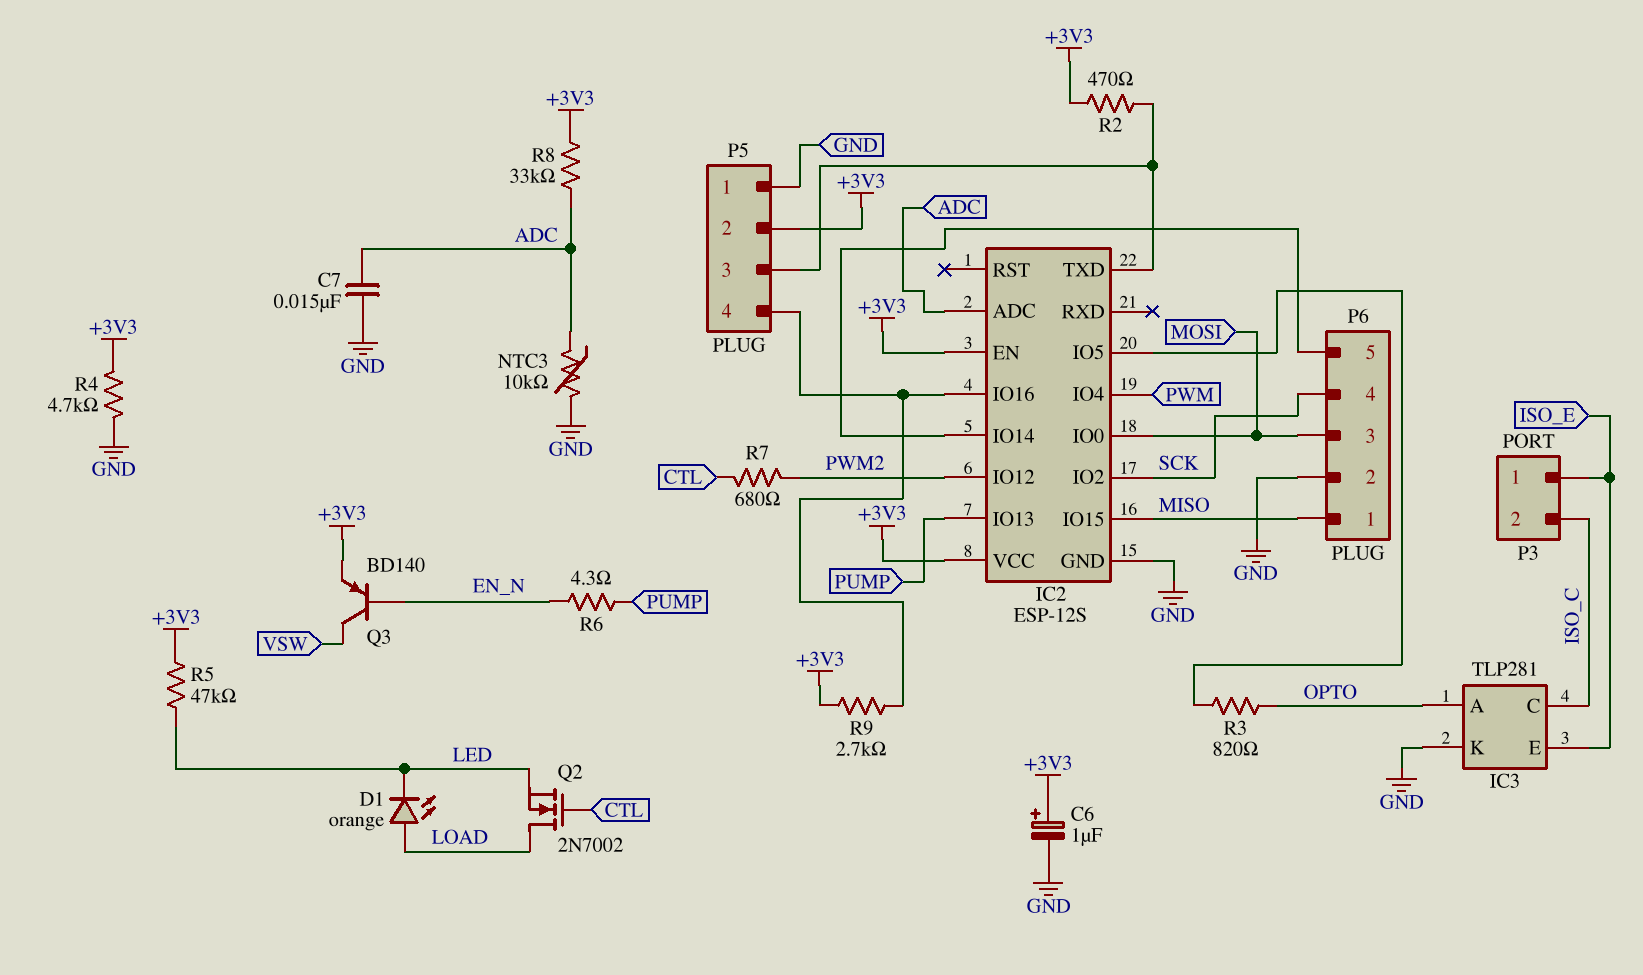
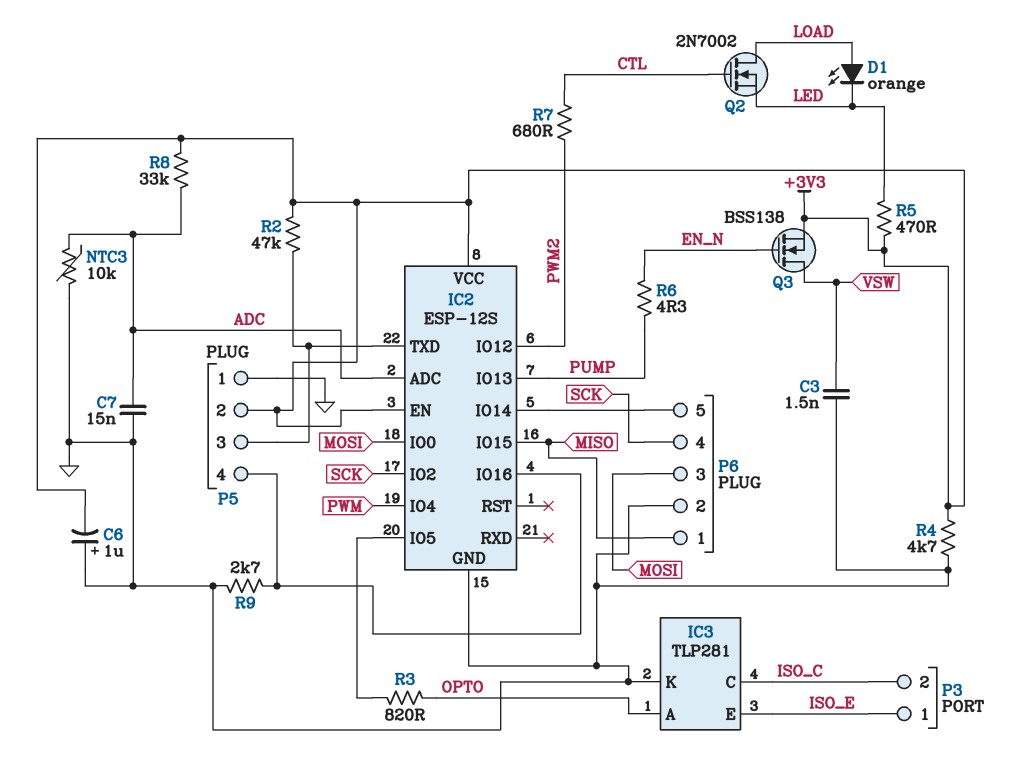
C3: none -> 1.5nF (GND, VSW)
C6: 1uF (plus +3V3, minus GND) -> 1uF (plus GND, minus +3V3)
Q3: PNP BD140 (B EN_N, C VSW, E +3V3) -> NMOS BSS138 (G EN_N, D VSW, S +3V3)
R2: 470 (+3V3, IC2/TXD) -> 47k (+3V3, IC2/TXD)
R5: 47k (+3V3, LED) -> 470 (+3V3, LED)
R9: 2.7k (+3V3, IC2/IO16) -> 2.7k (GND, IC2/IO16)

